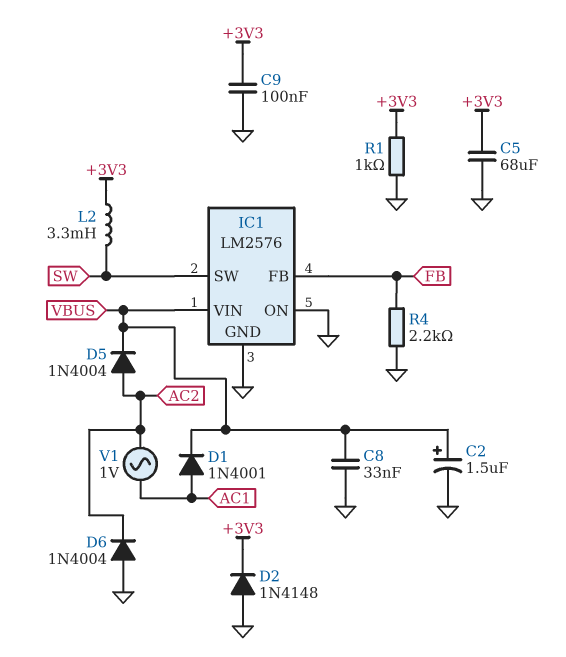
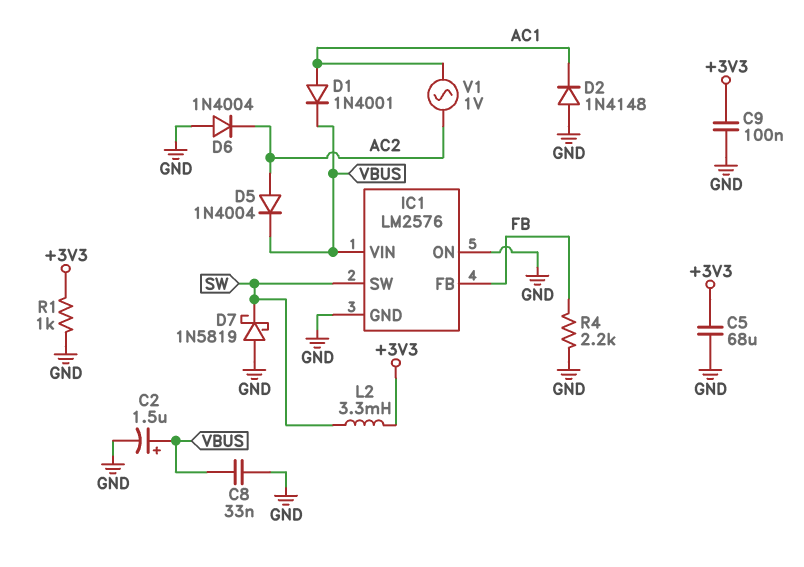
D2: diode 1N4148 (A GND, K +3V3) -> diode 1N4148 (A GND, K AC1)
D7: none -> schottky 1N5819 (A GND, K SW)

